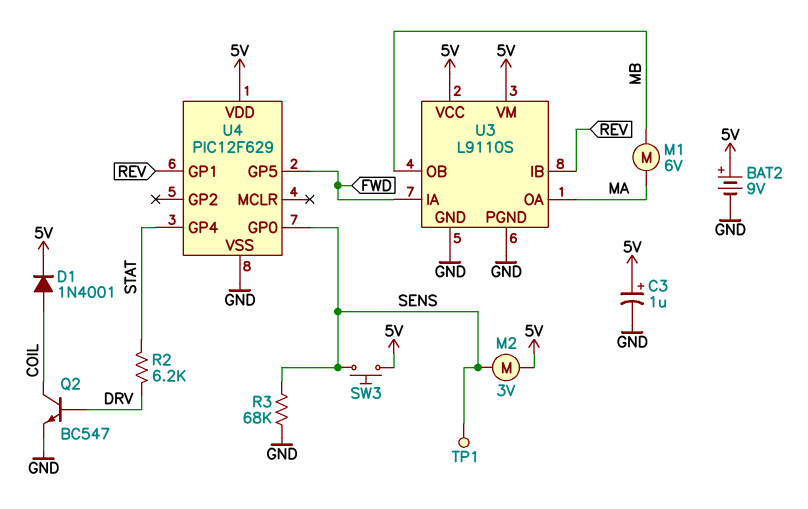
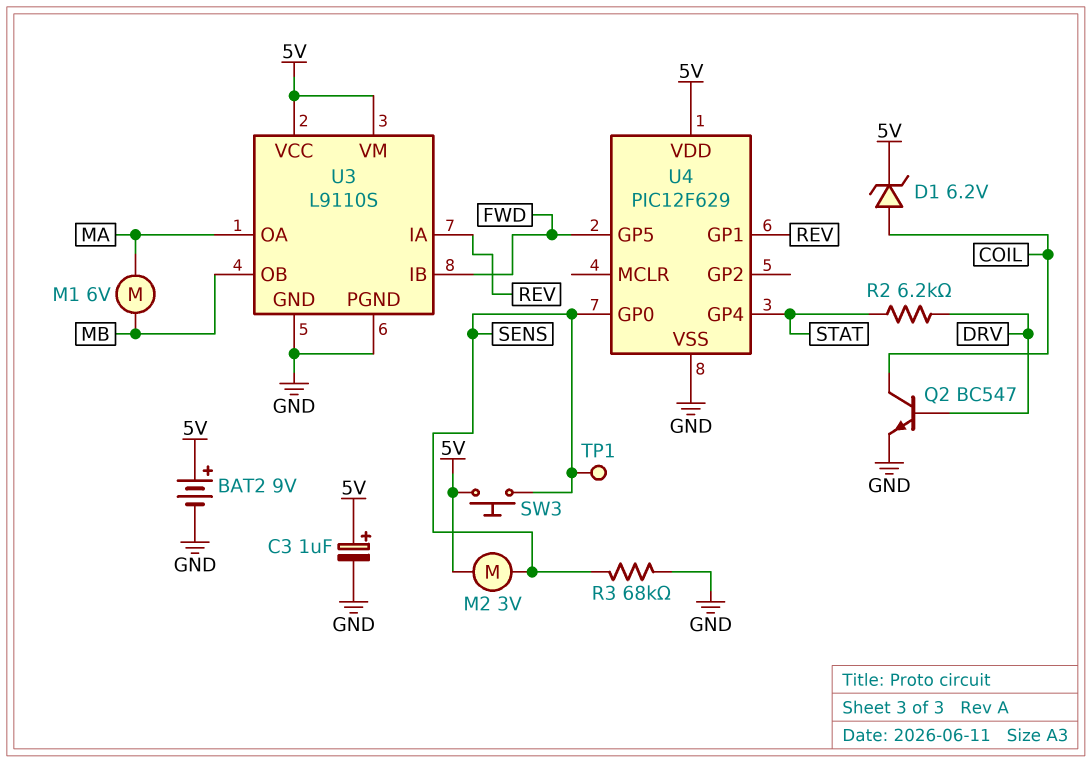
D1: diode 1N4001 (A COIL, K 5V) -> zener 6.2V (A COIL, K 5V)
U3 pin IA: FWD -> REV
U3 pin IB: REV -> FWD

